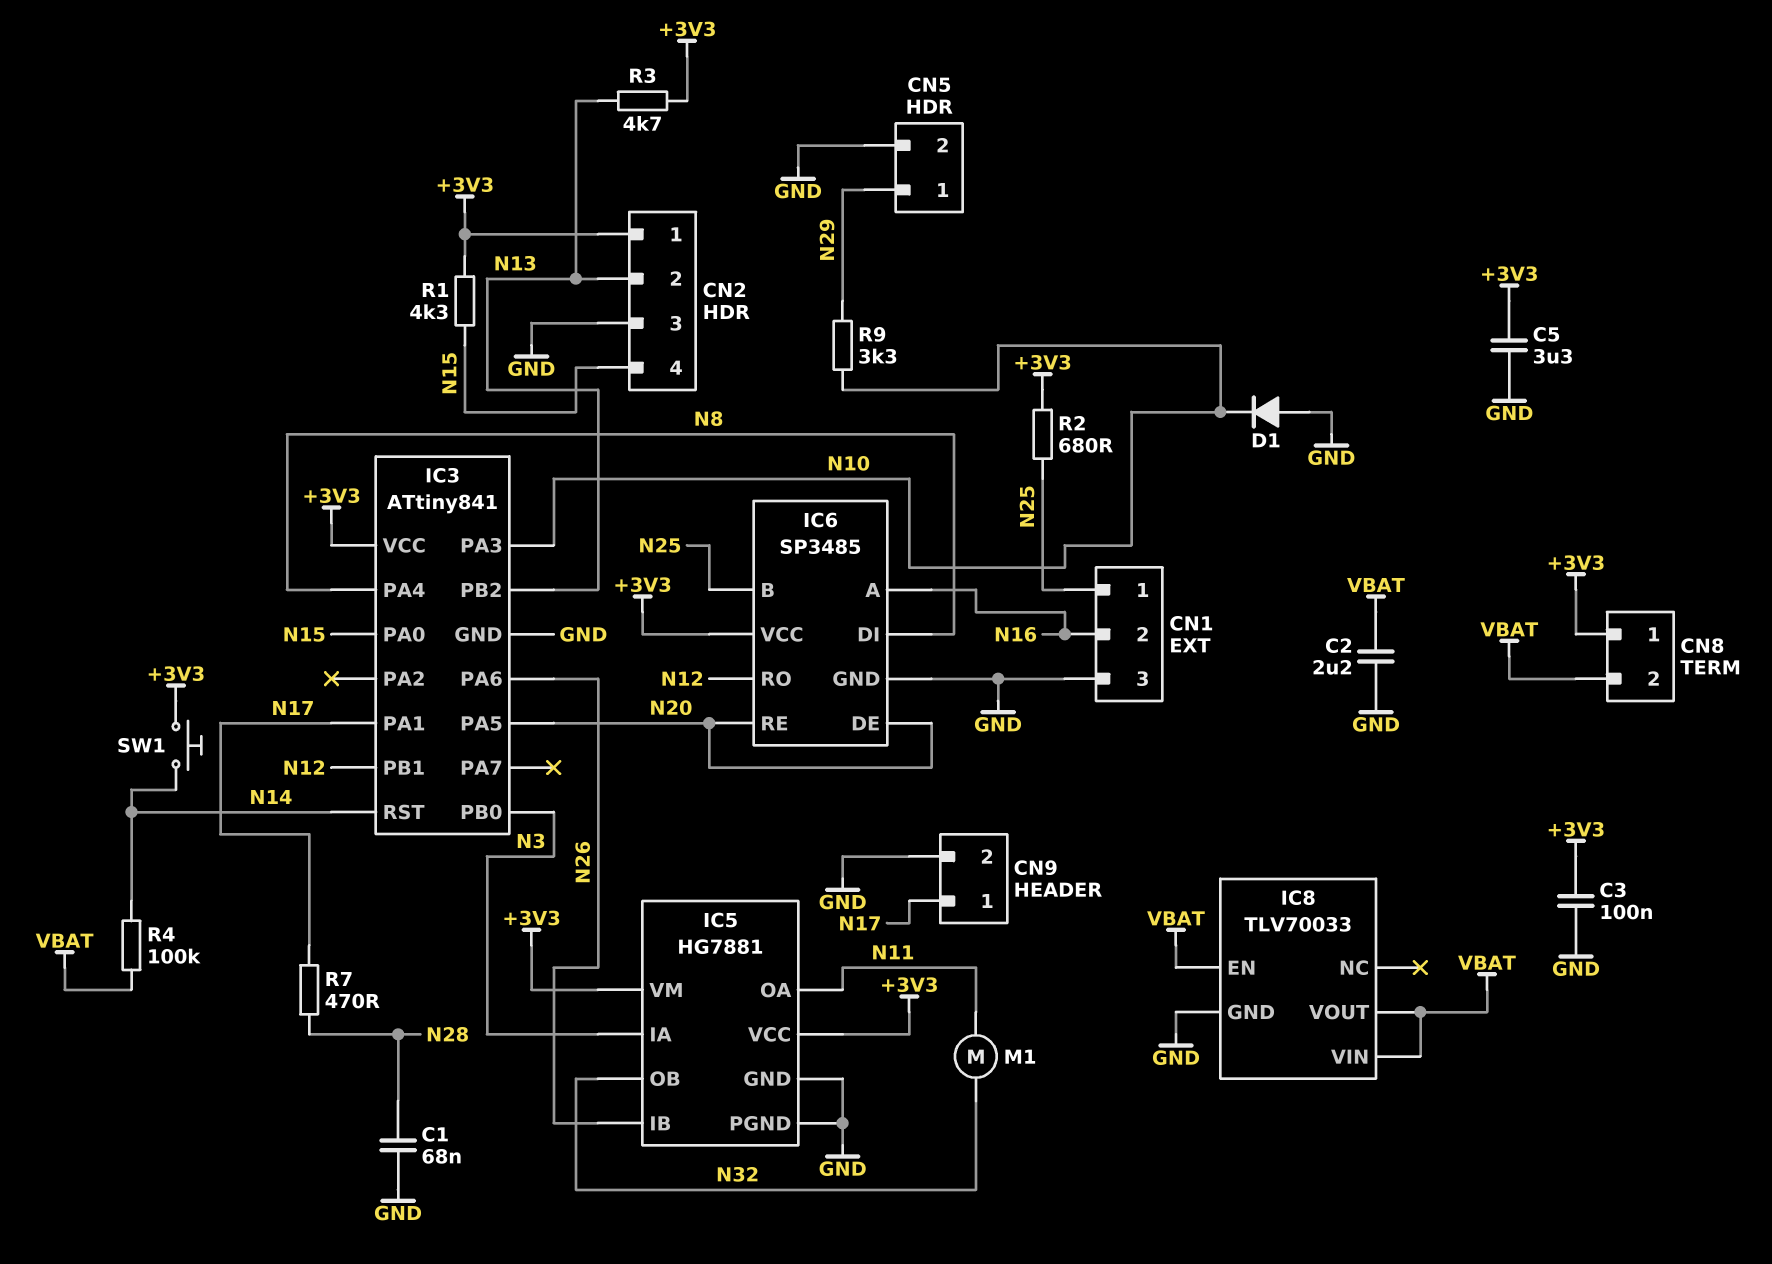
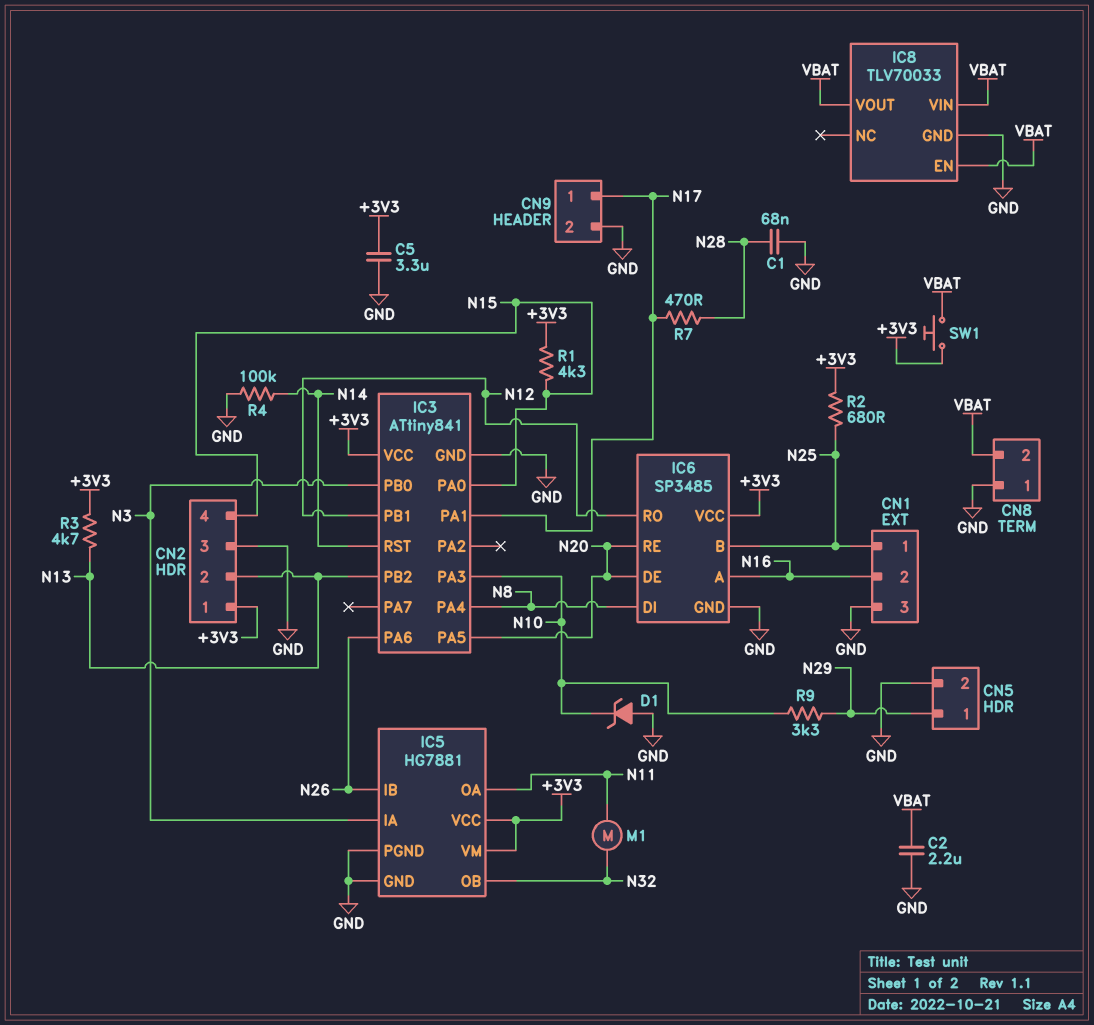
C3: 100nF (+3V3, GND) -> none
CN8 pin 1: +3V3 -> GND
D1: diode (A GND, K N10) -> zener (A GND, K N10)
R4: 100k (N14, VBAT) -> 100k (GND, N14)
SW1: button (+3V3, N14) -> button (+3V3, VBAT)

